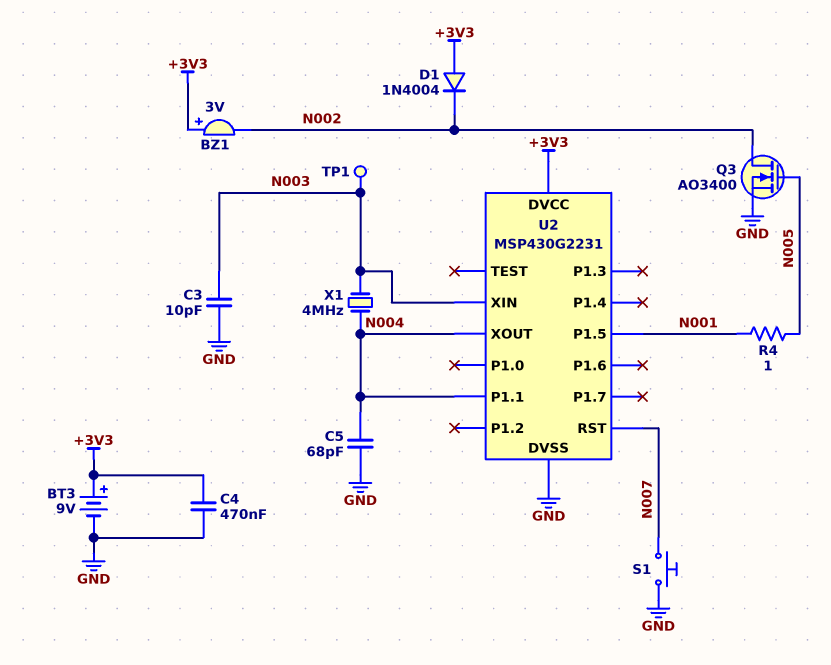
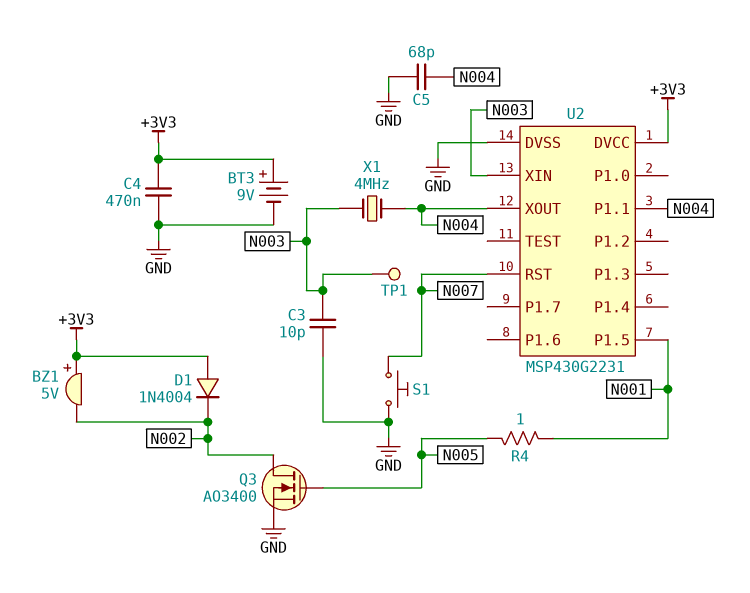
BZ1: buzzer 3V (plus +3V3, minus N002) -> buzzer 5V (plus +3V3, minus N002)

